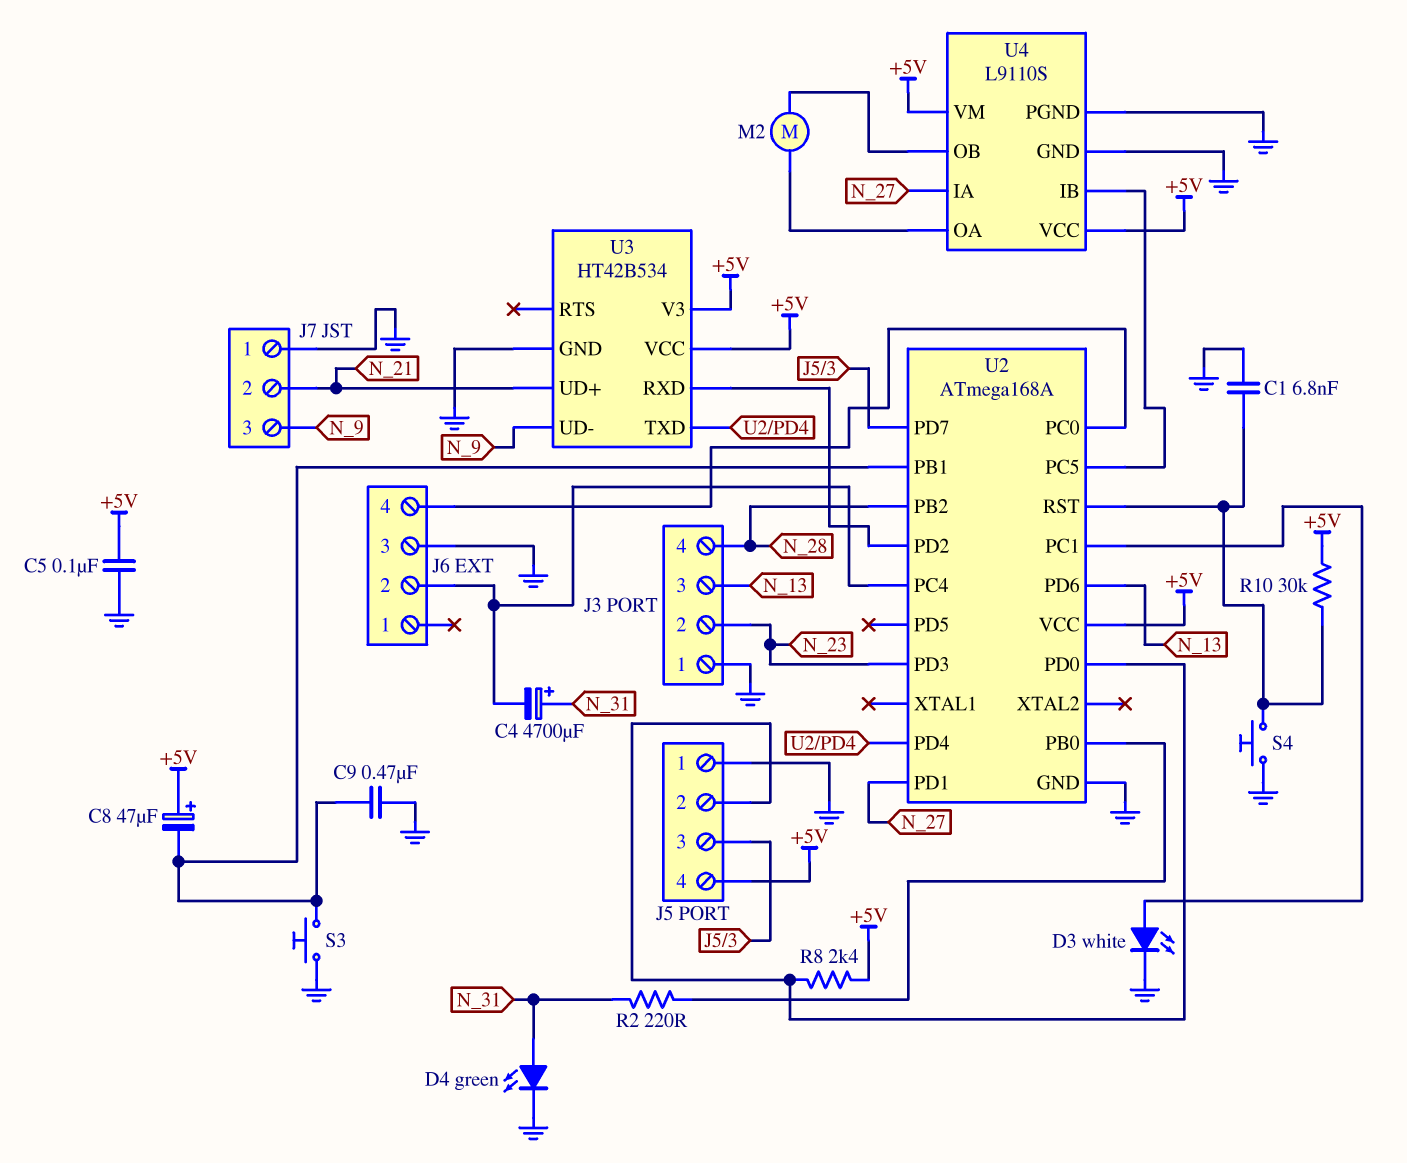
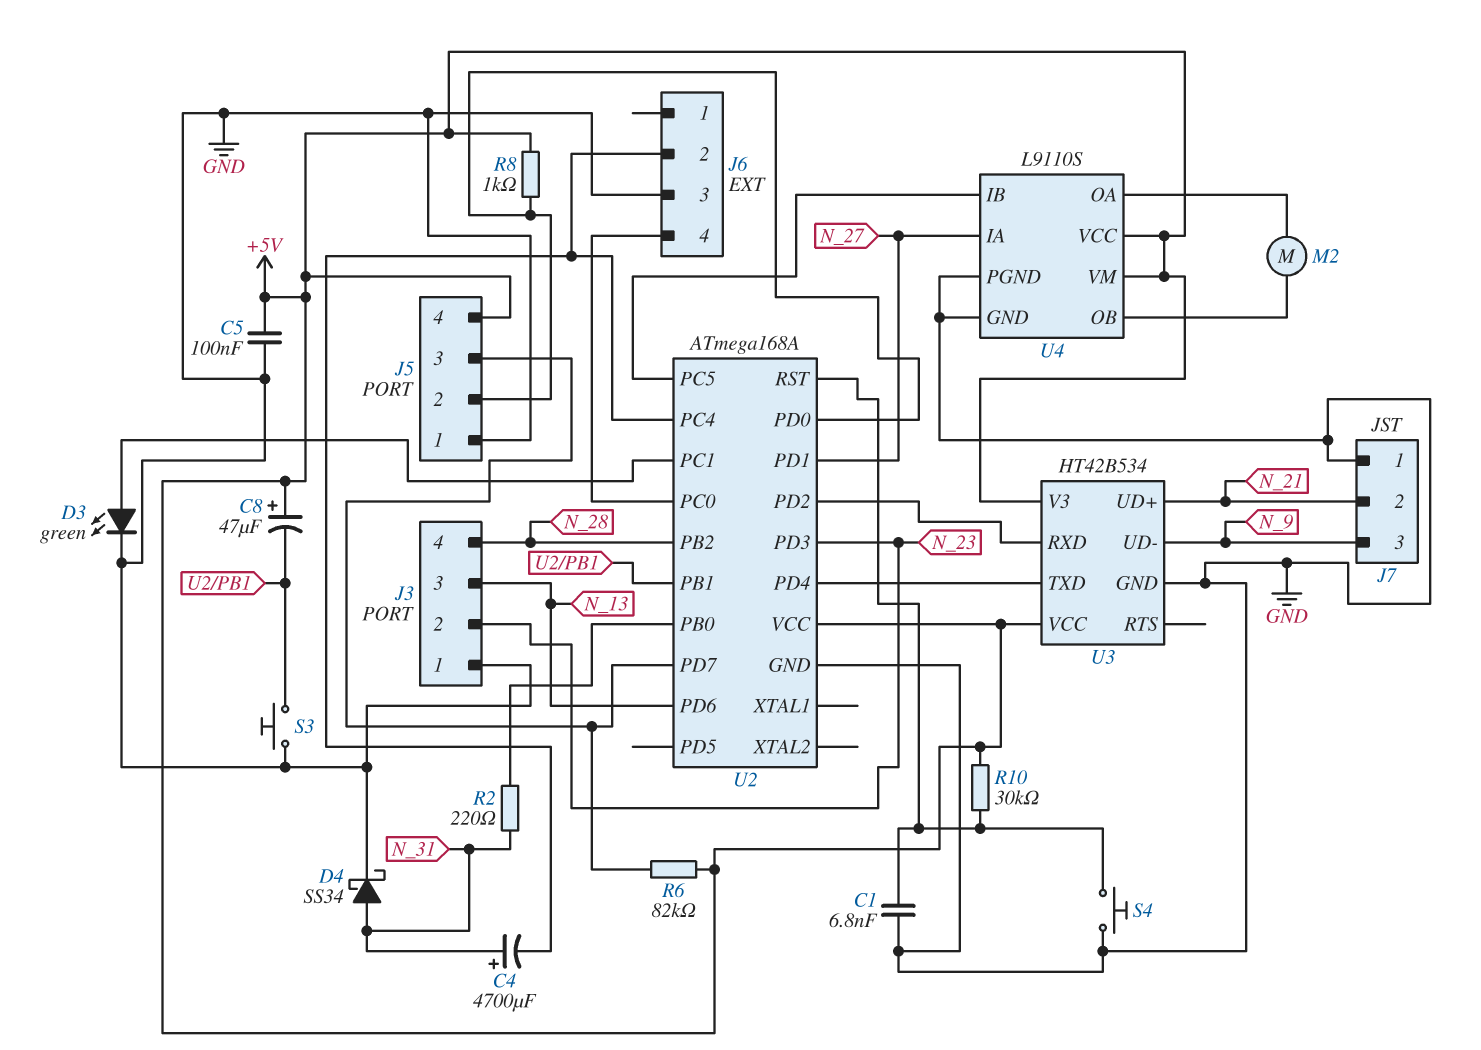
C9: 470nF (GND, U2/PB1) -> none
D3: LED white (A U2/PC1, K GND) -> LED green (A U2/PC1, K GND)
D4: LED green (A N_31, K GND) -> schottky SS34 (A N_31, K GND)
R6: none -> 82k (+5V, J5/3)
R8: 2.4k (+5V, J5/2) -> 1k (+5V, J5/2)

